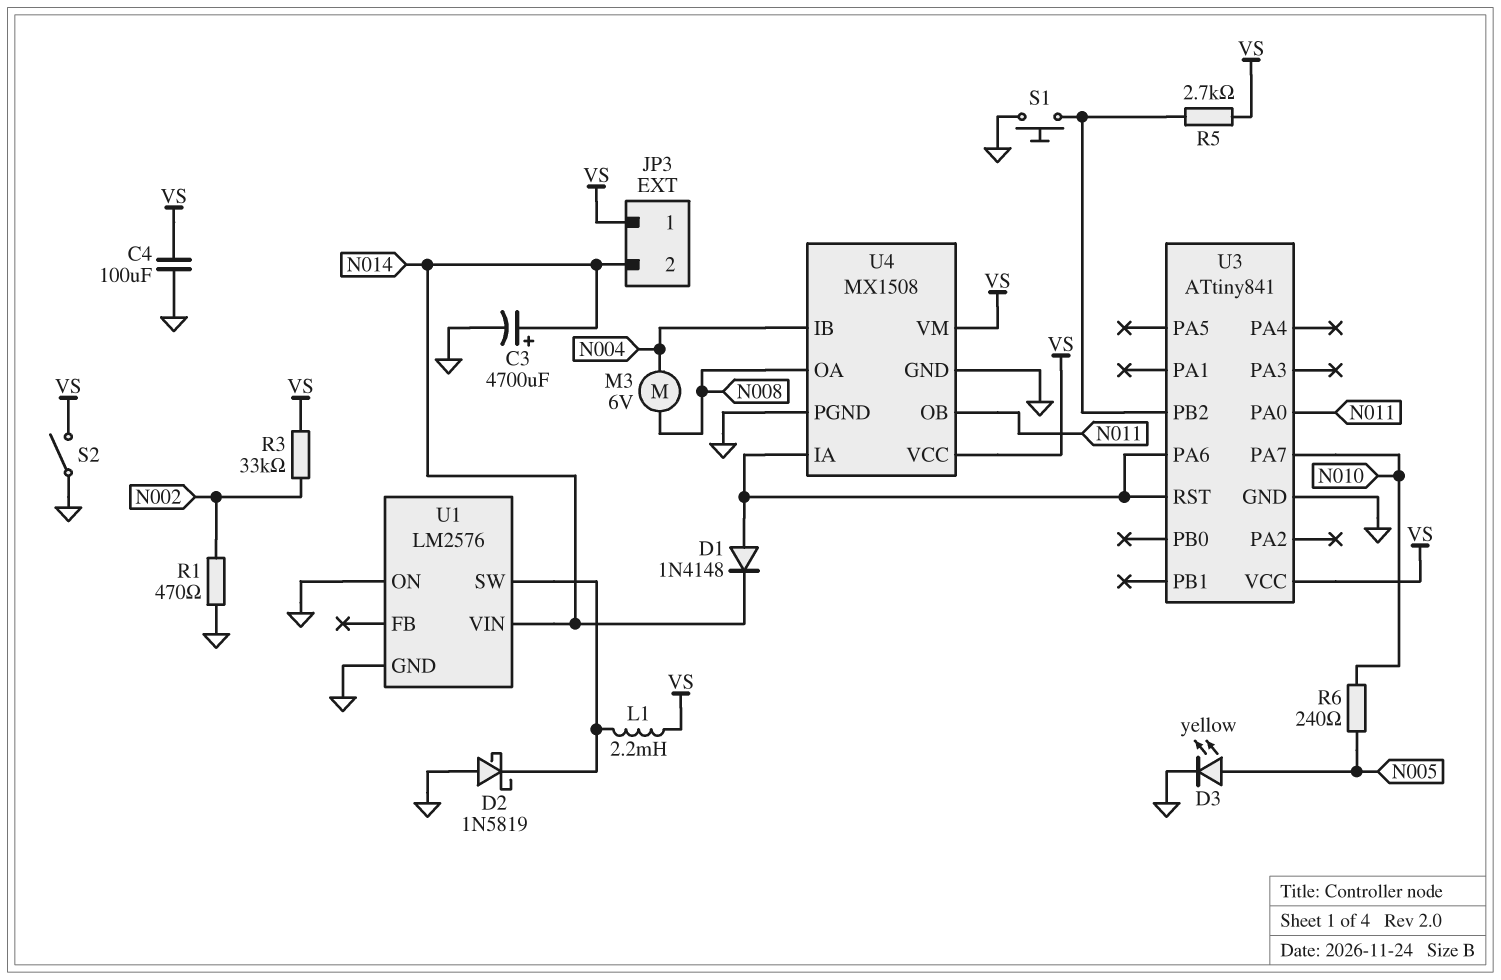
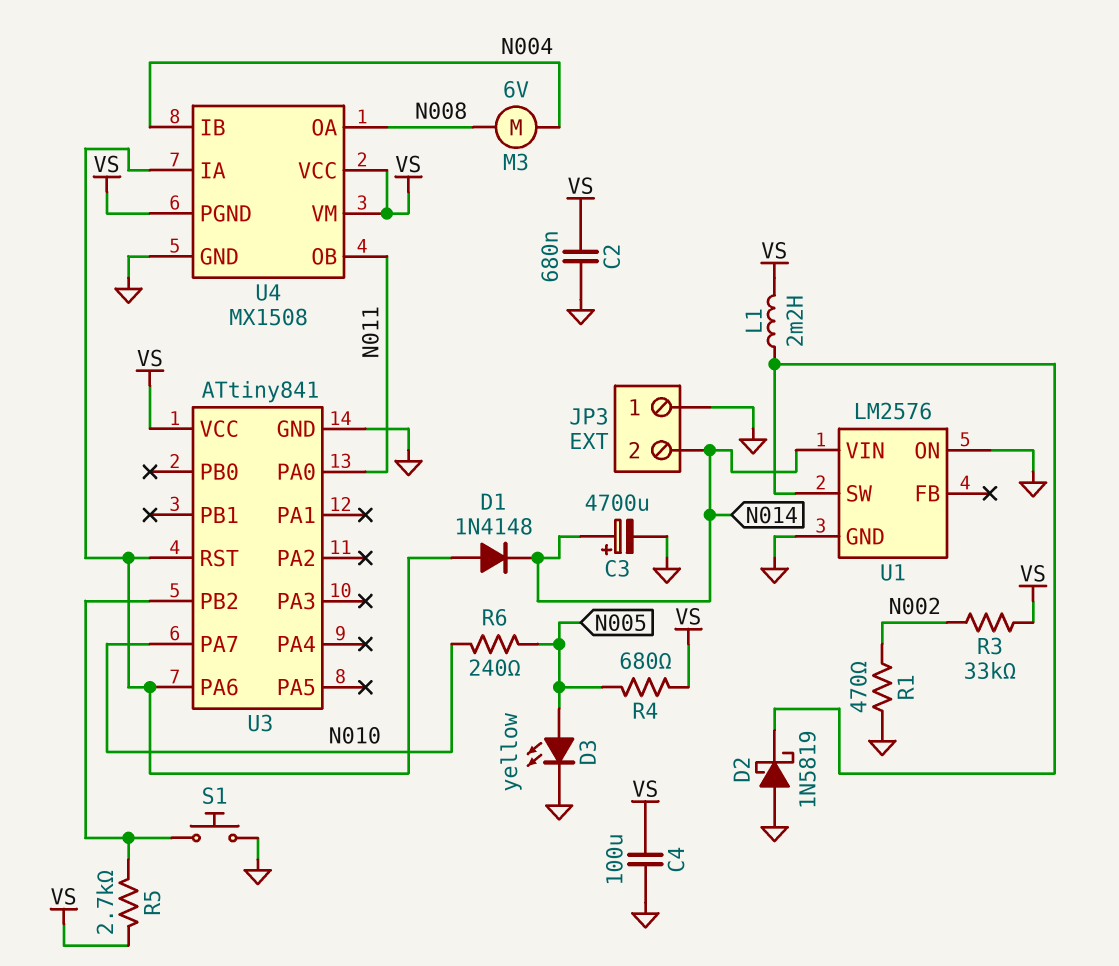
C2: none -> 680nF (GND, VS)
JP3 pin 1: VS -> GND
R4: none -> 680 (N005, VS)
S2: switch (GND, VS) -> none
U4 pin PGND: GND -> VS

